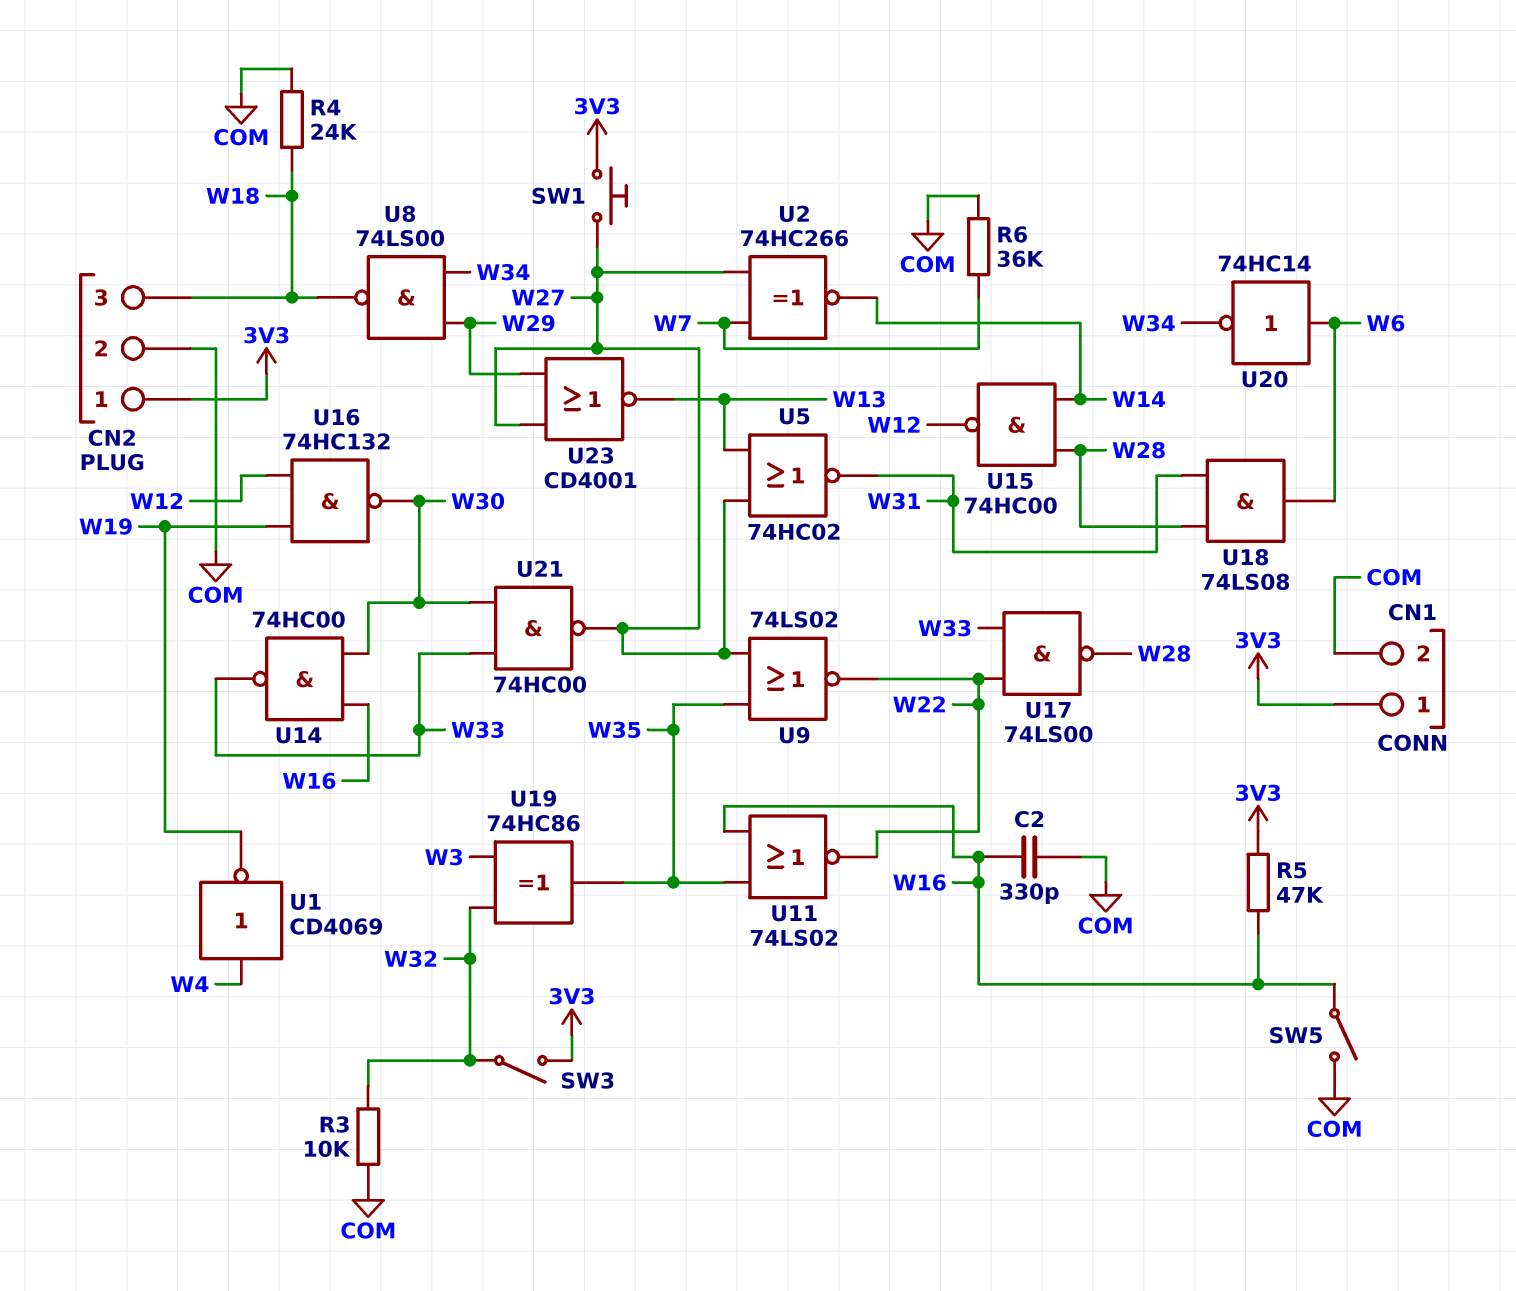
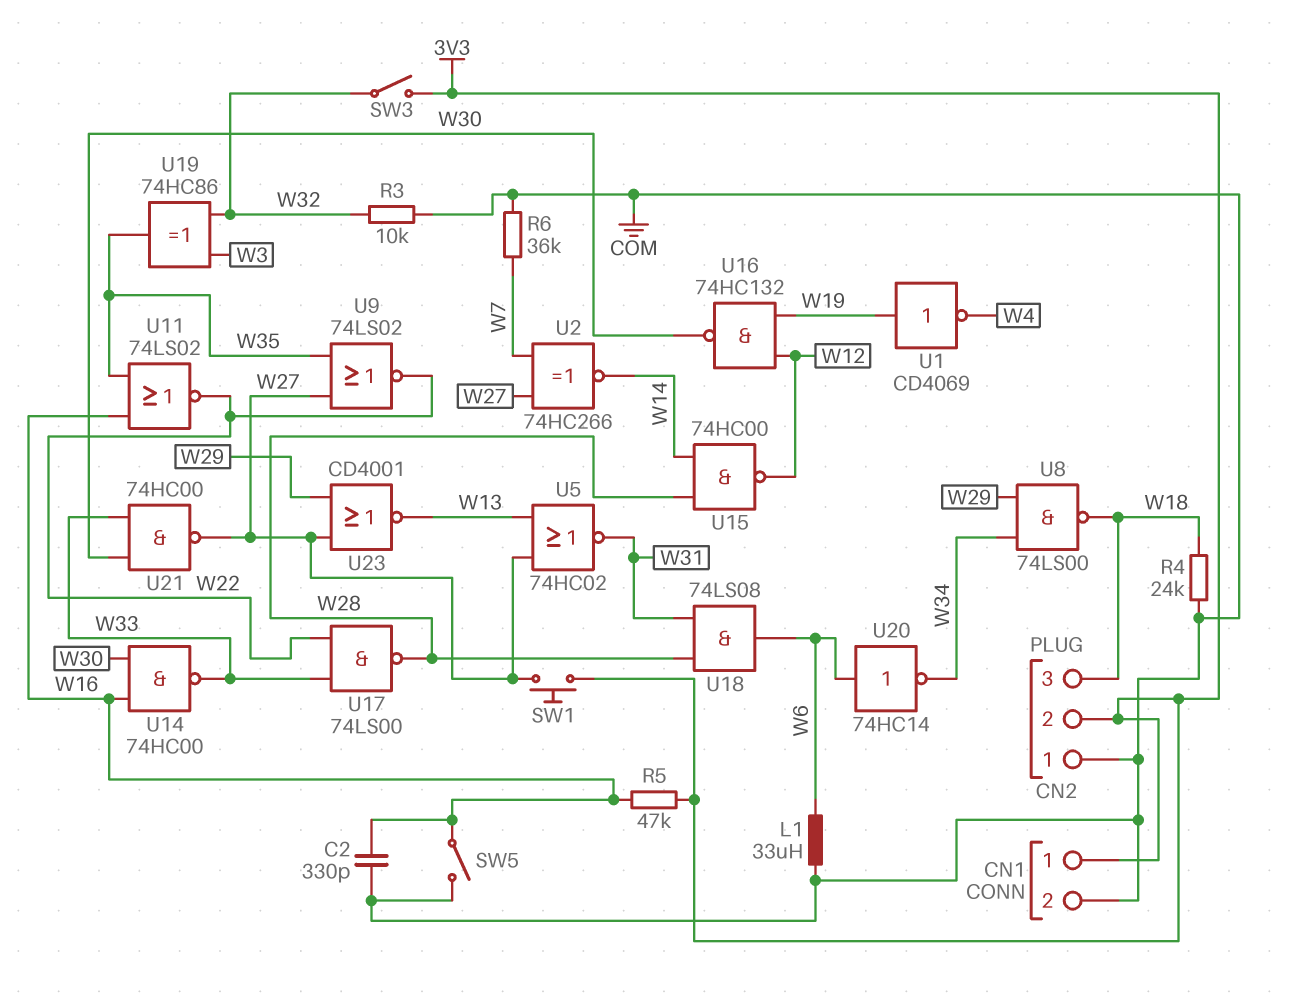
CN2 pin 1: 3V3 -> COM
CN2 pin 2: COM -> 3V3
L1: none -> 33uH (COM, W6)
U1: NOT CD4069 (in W4, out W19) -> NOT CD4069 (in W19, out W4)

